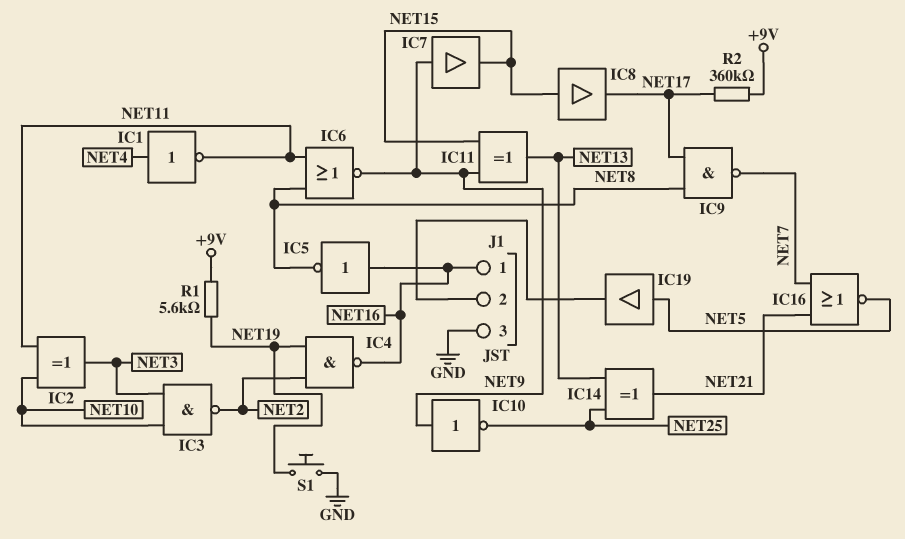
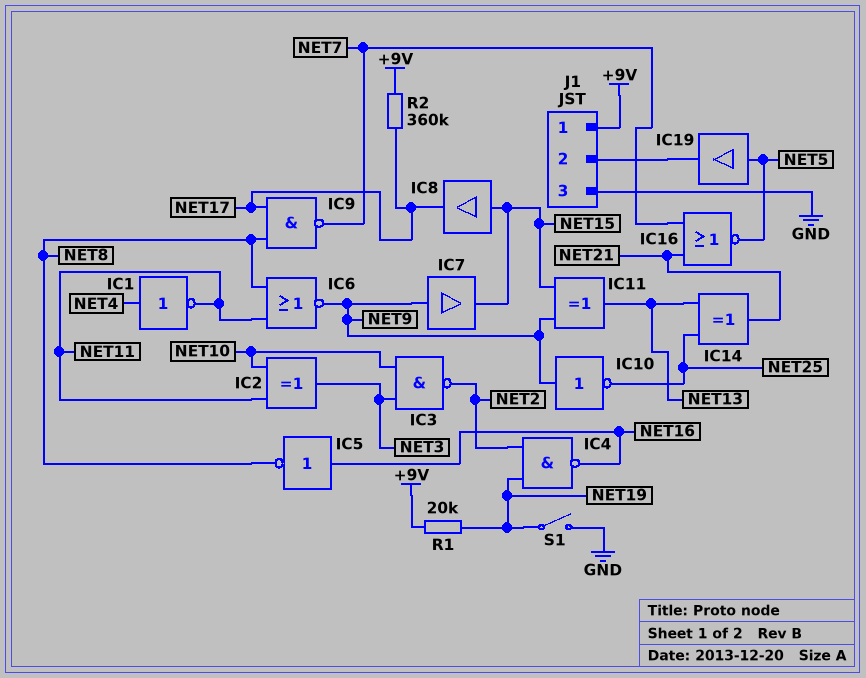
J1 pin 1: NET16 -> +9V
R1: 5.6k (+9V, NET19) -> 20k (+9V, NET19)
S1: button (GND, NET19) -> switch (GND, NET19)

